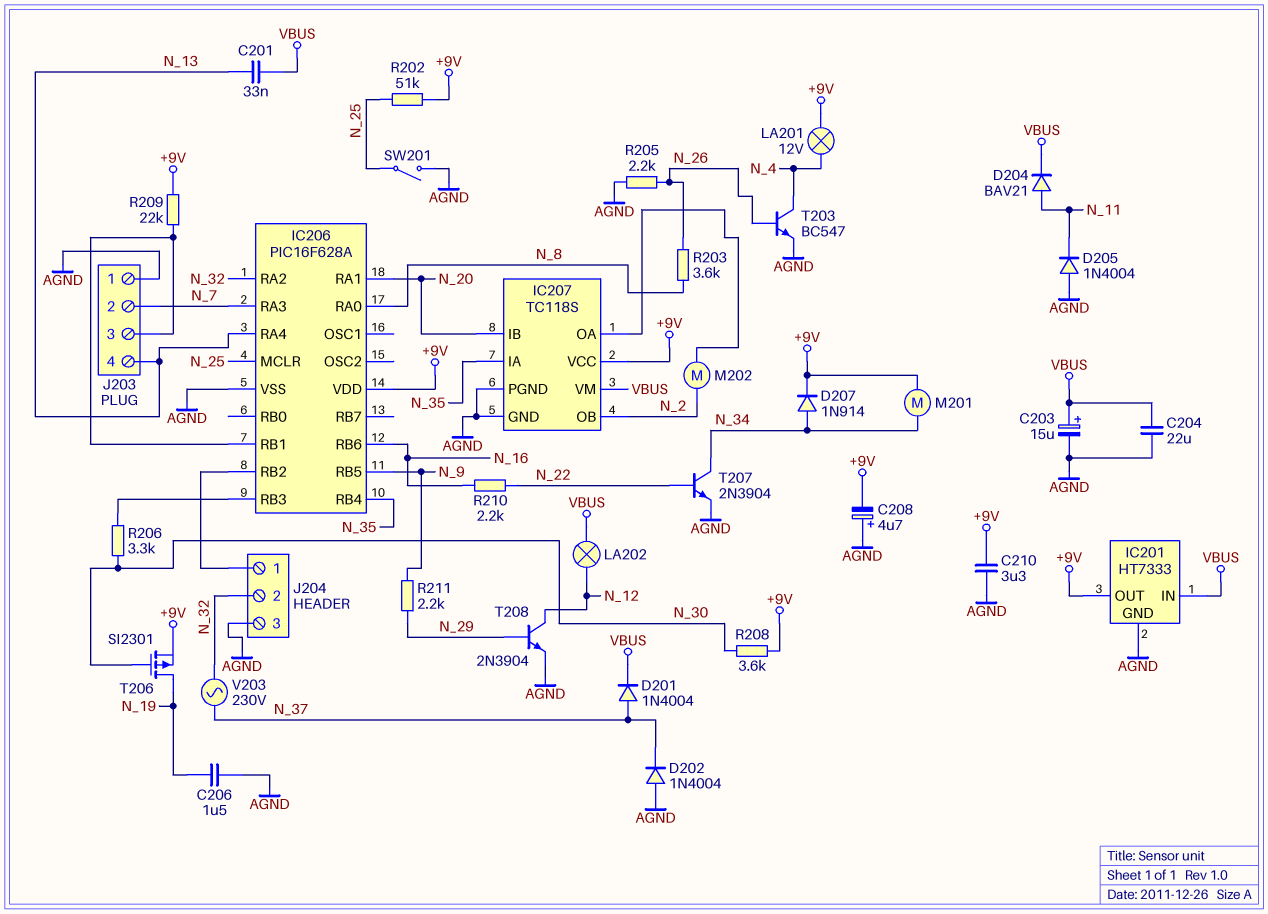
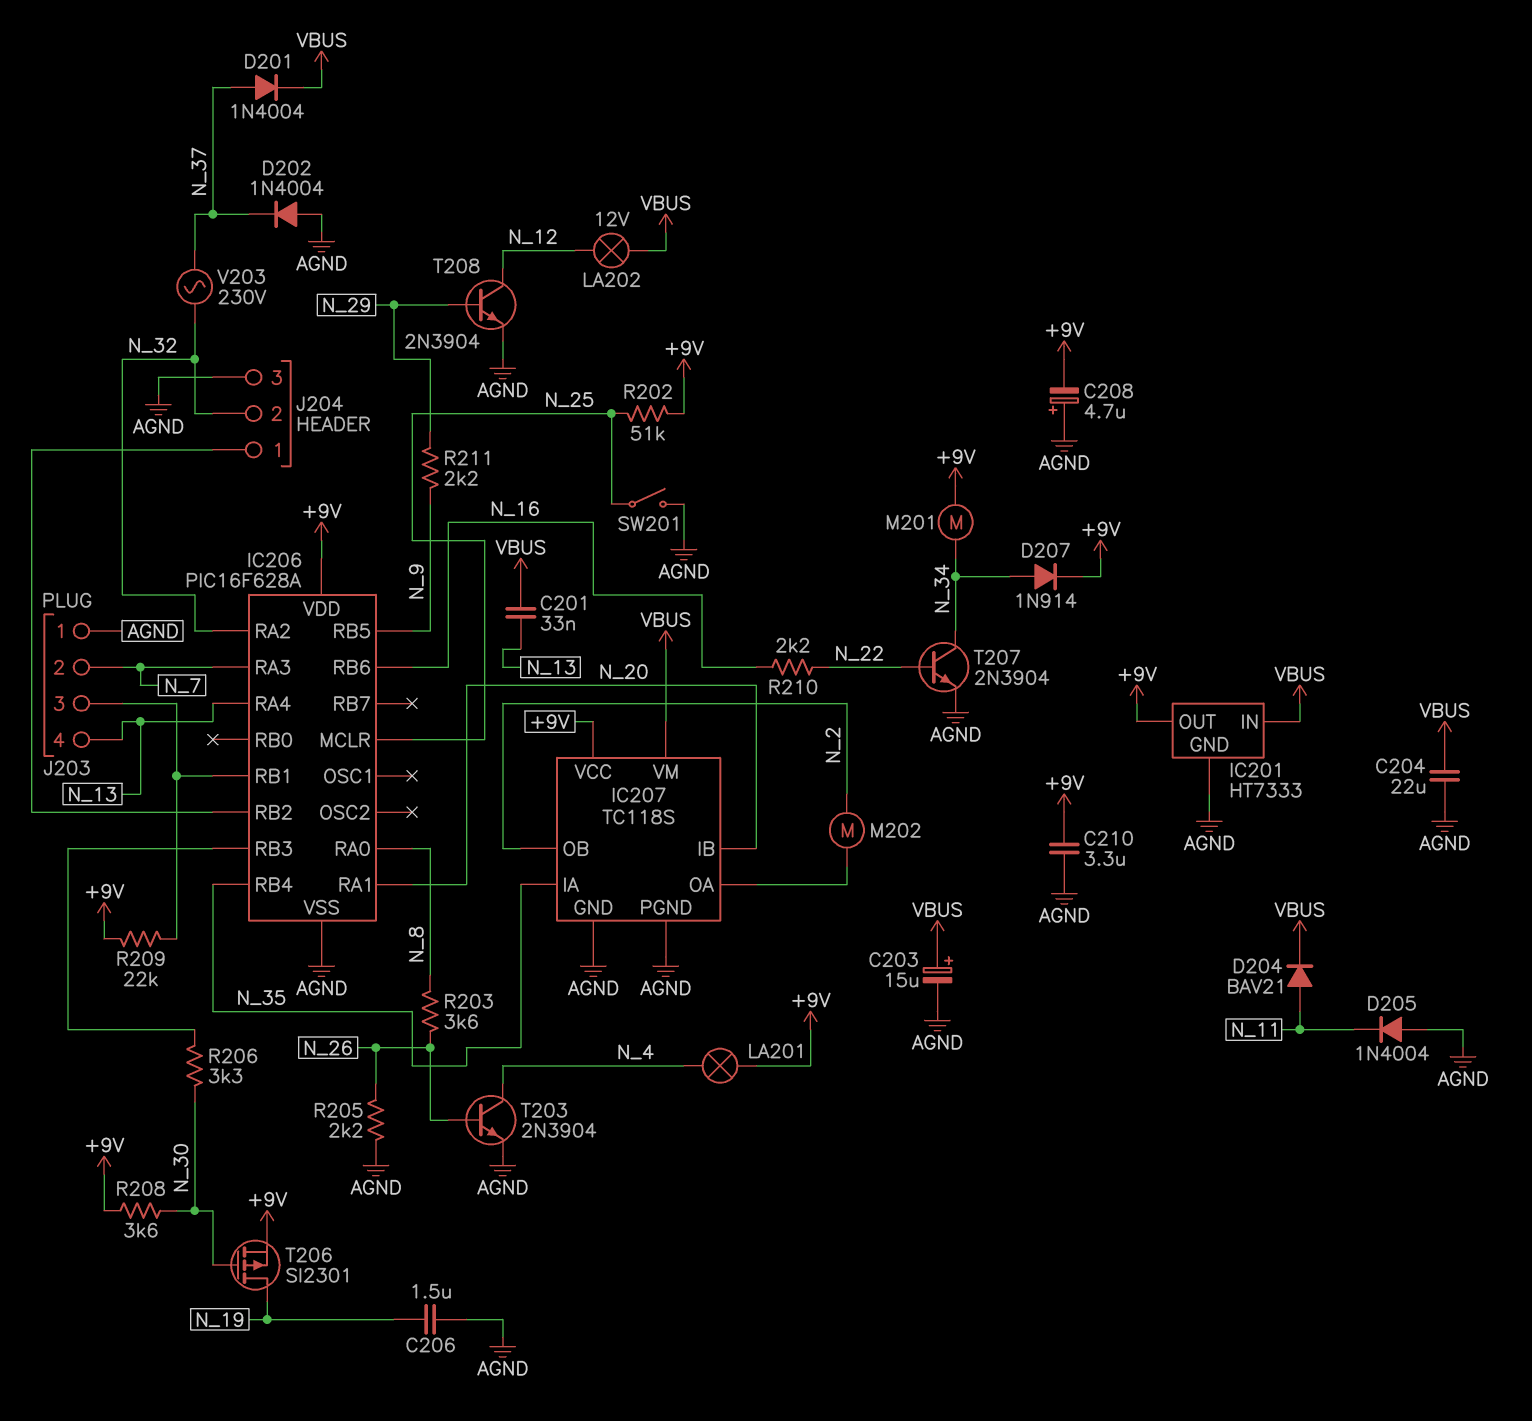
LA201: lamp 12V (+9V, N_4) -> lamp (+9V, N_4)
LA202: lamp (N_12, VBUS) -> lamp 12V (N_12, VBUS)
T203: NPN BC547 (B N_26, C N_4, E AGND) -> NPN 2N3904 (B N_26, C N_4, E AGND)

